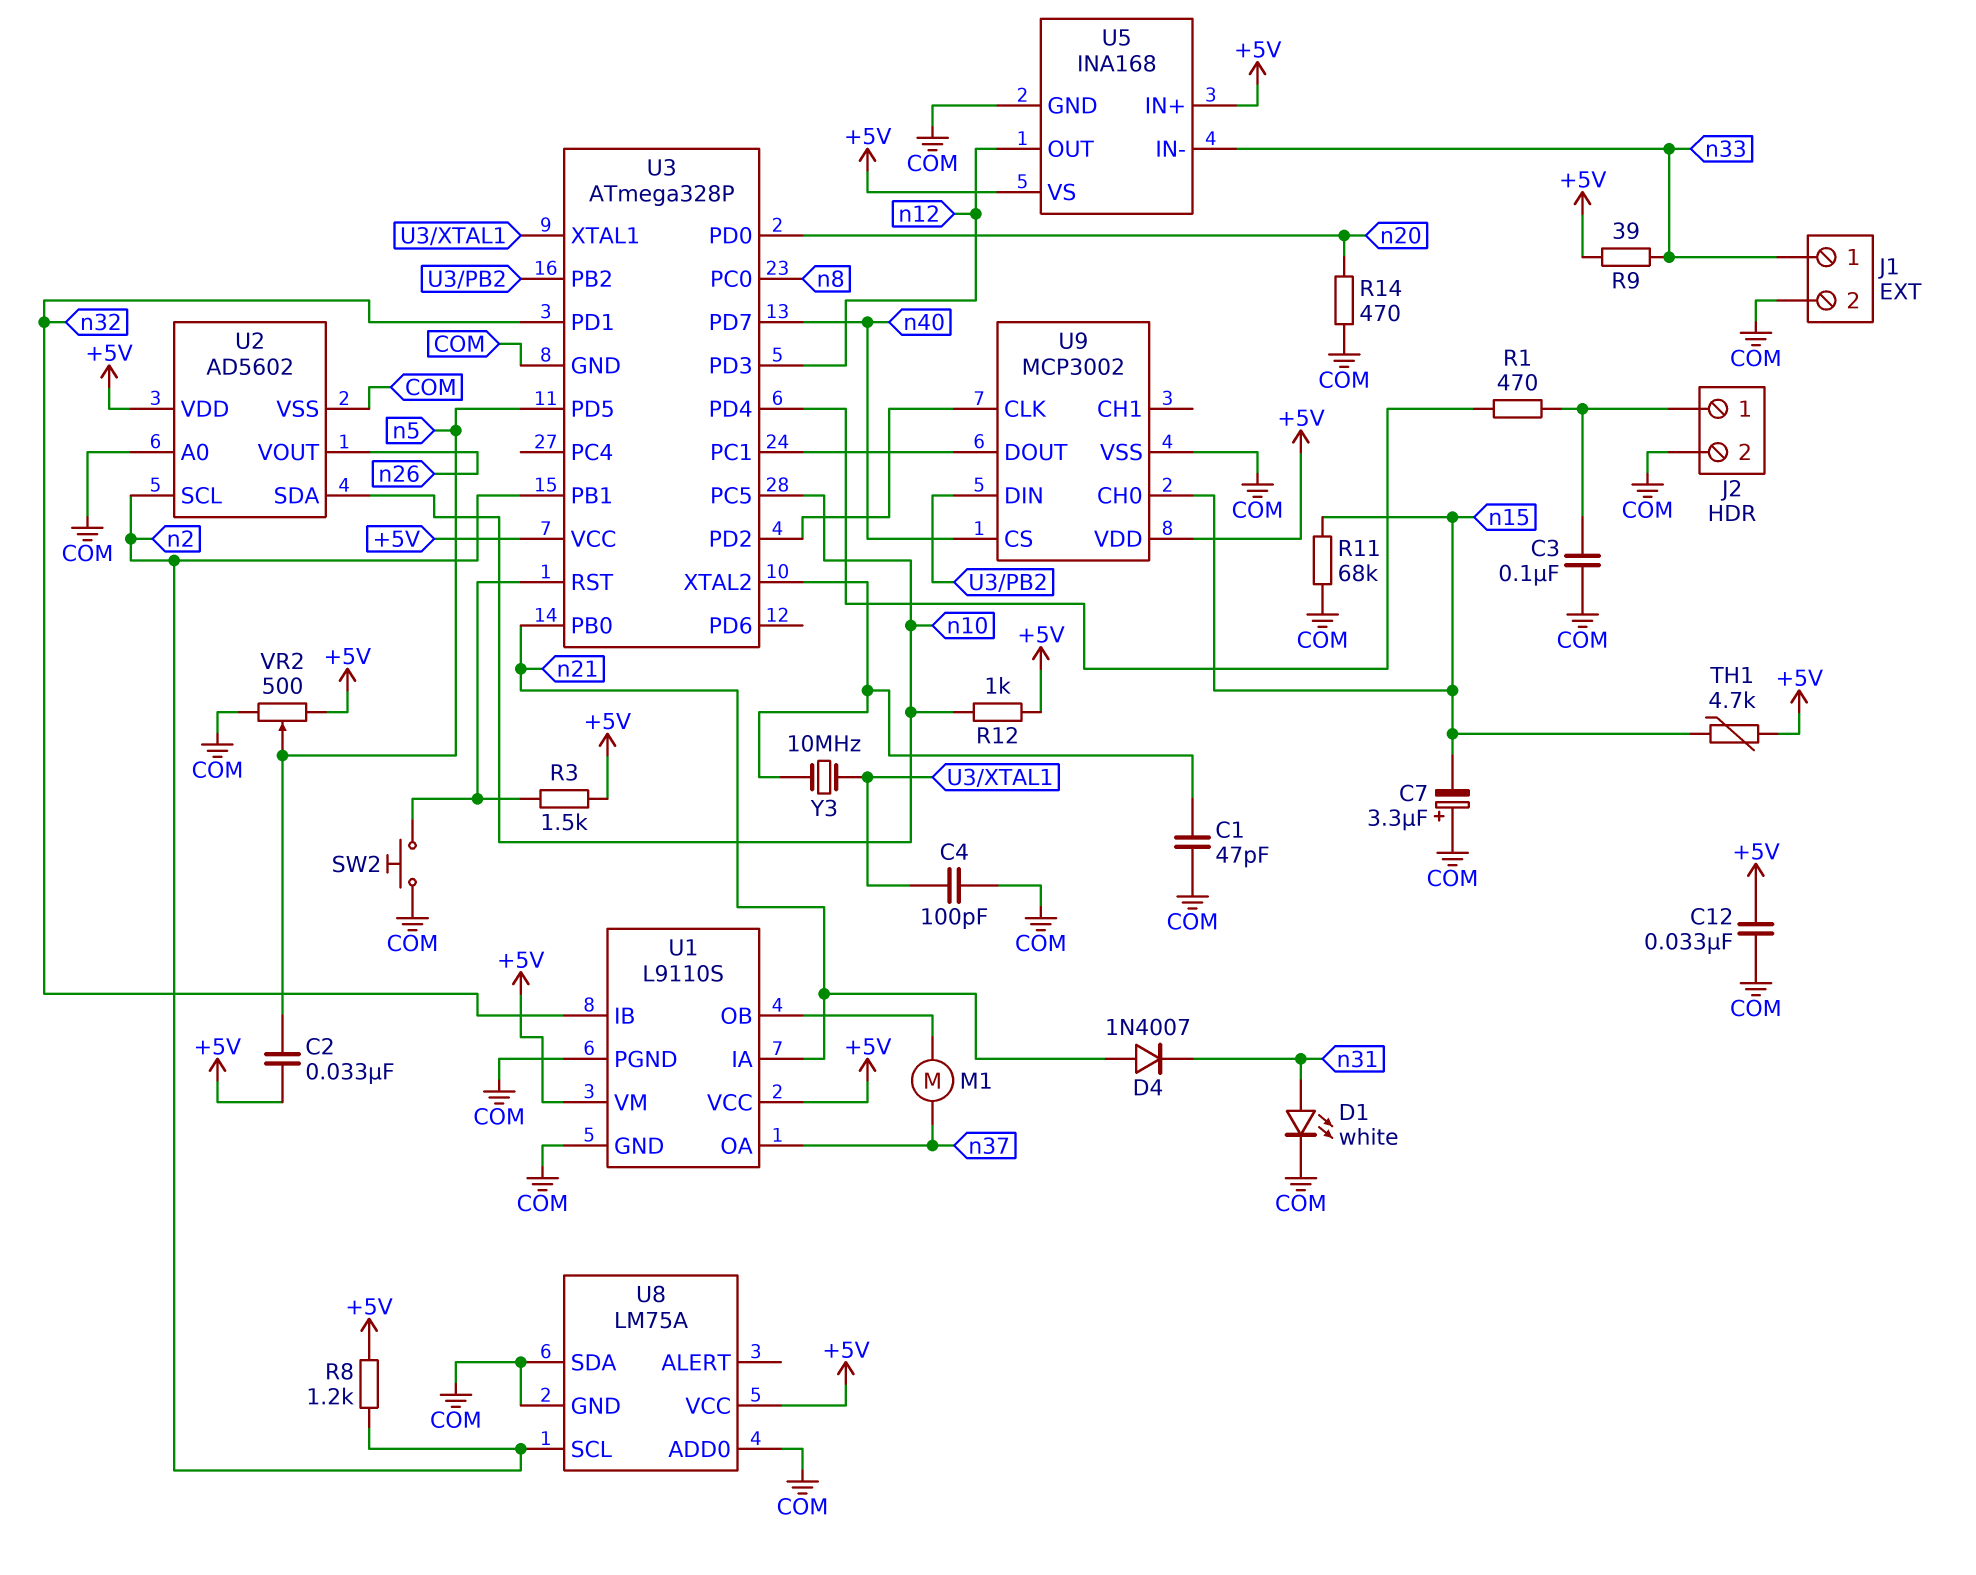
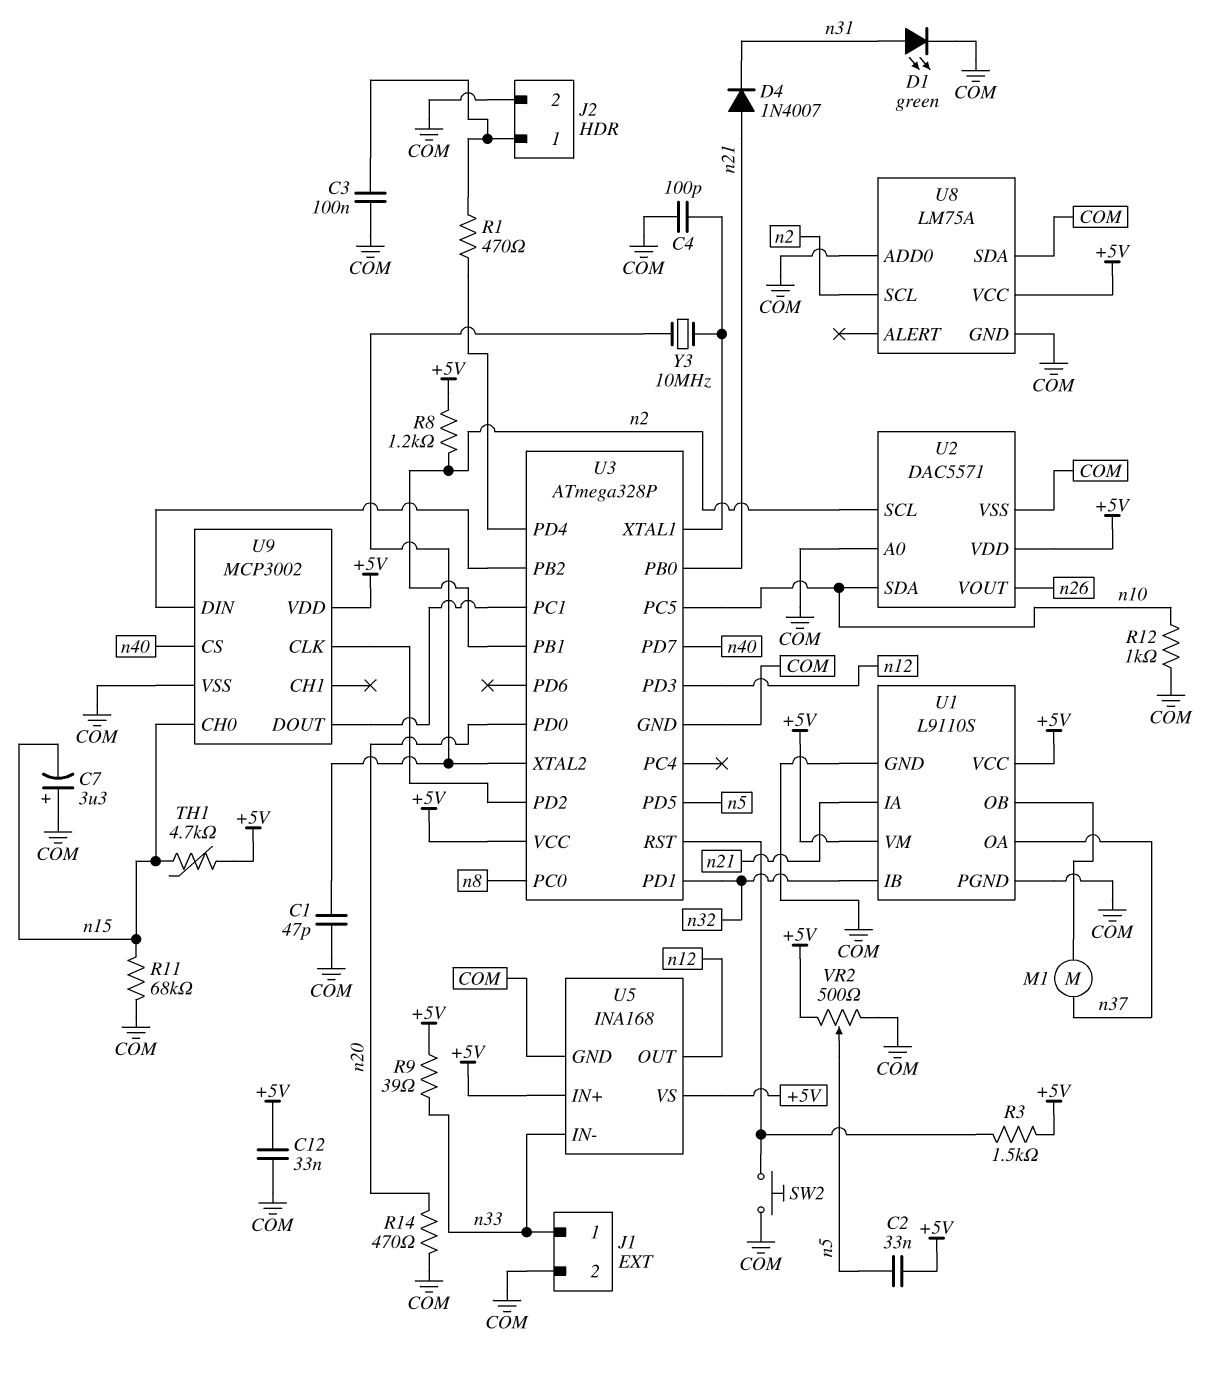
D1: LED white (A n31, K COM) -> LED green (A n31, K COM)
R12: 1k (+5V, n10) -> 1k (COM, n10)
U2: AD5602 -> DAC5571

